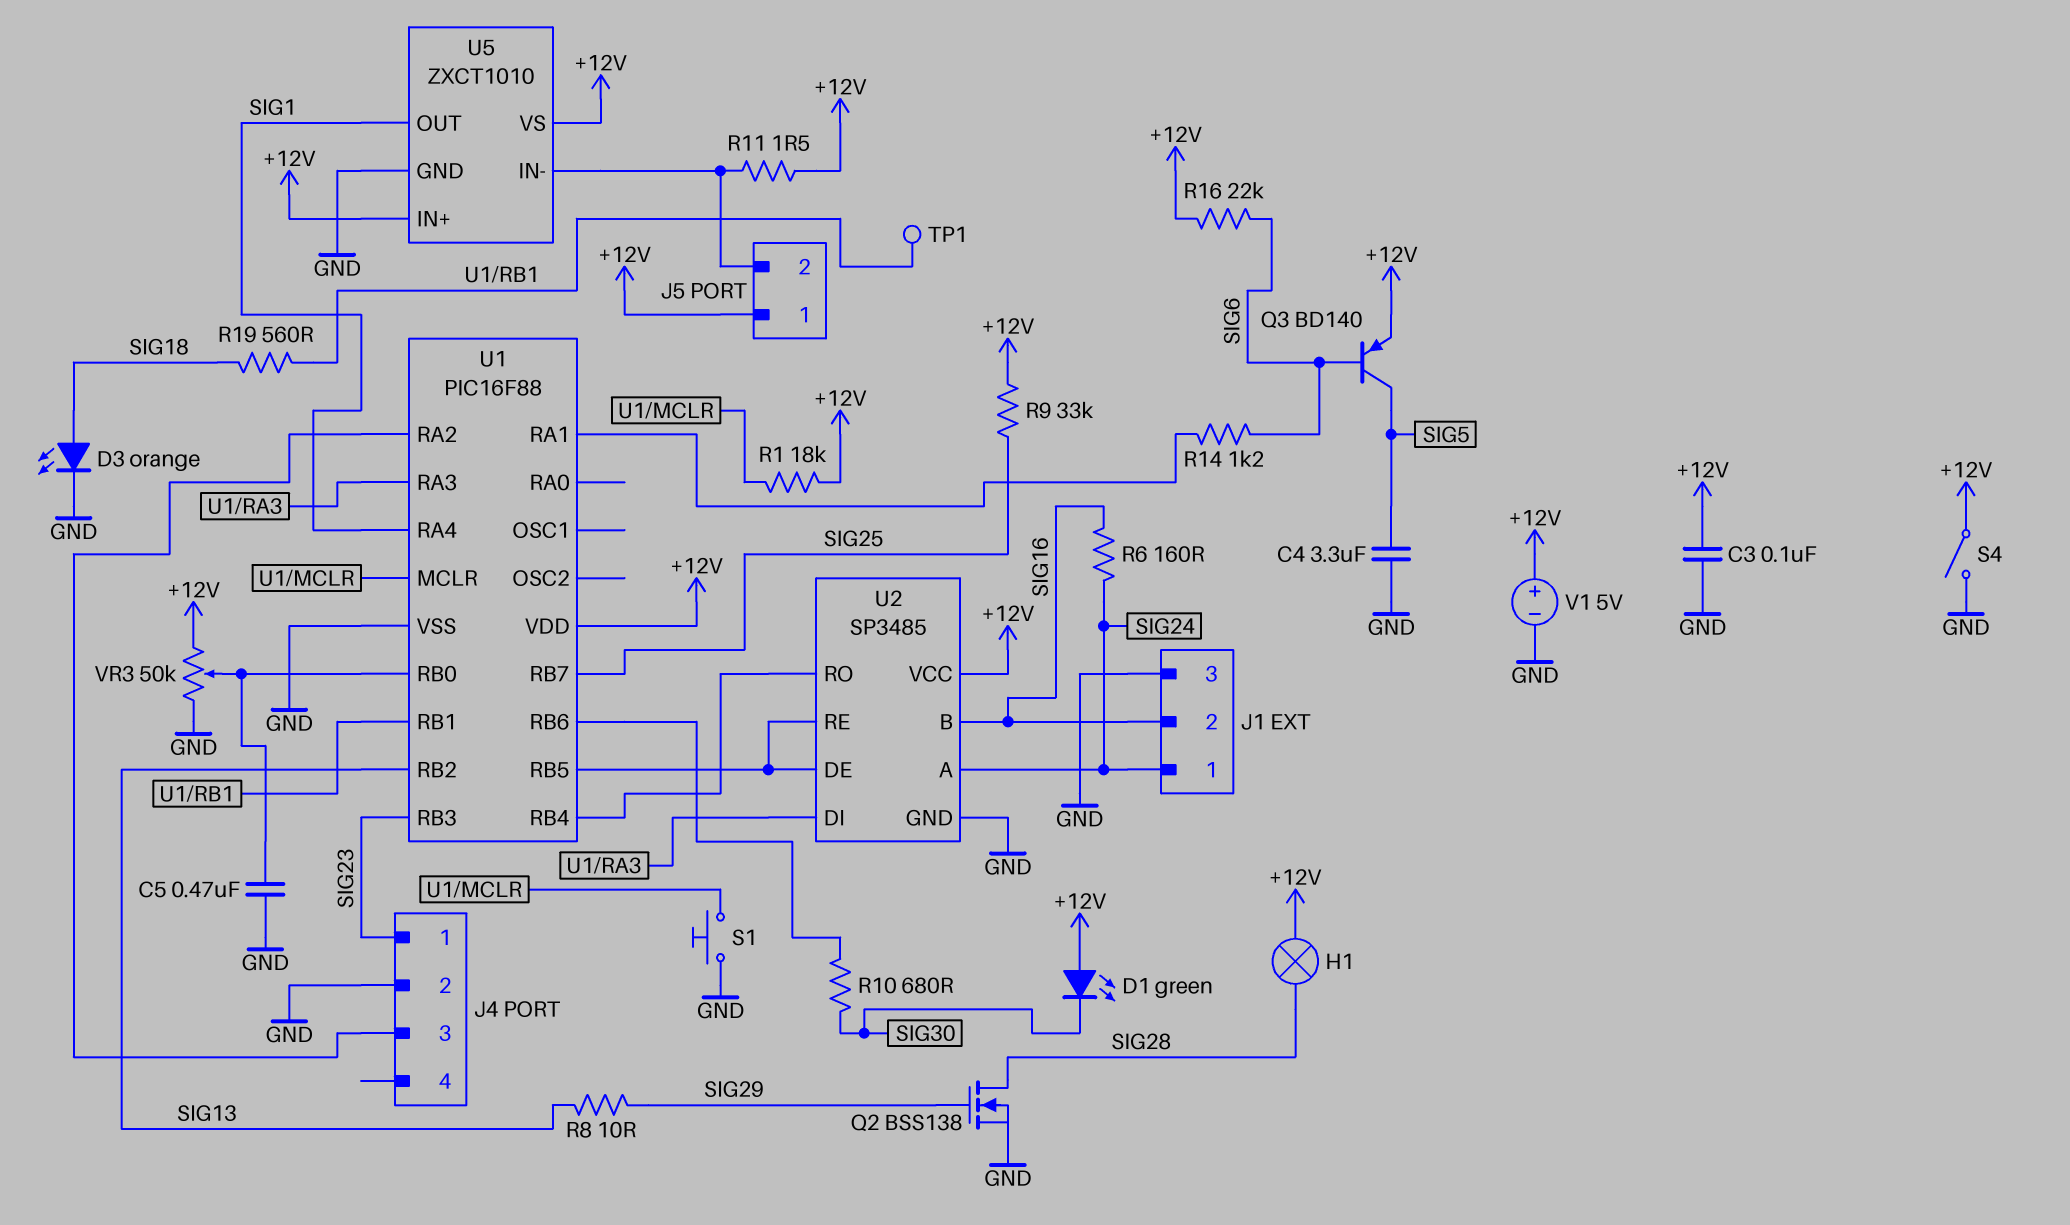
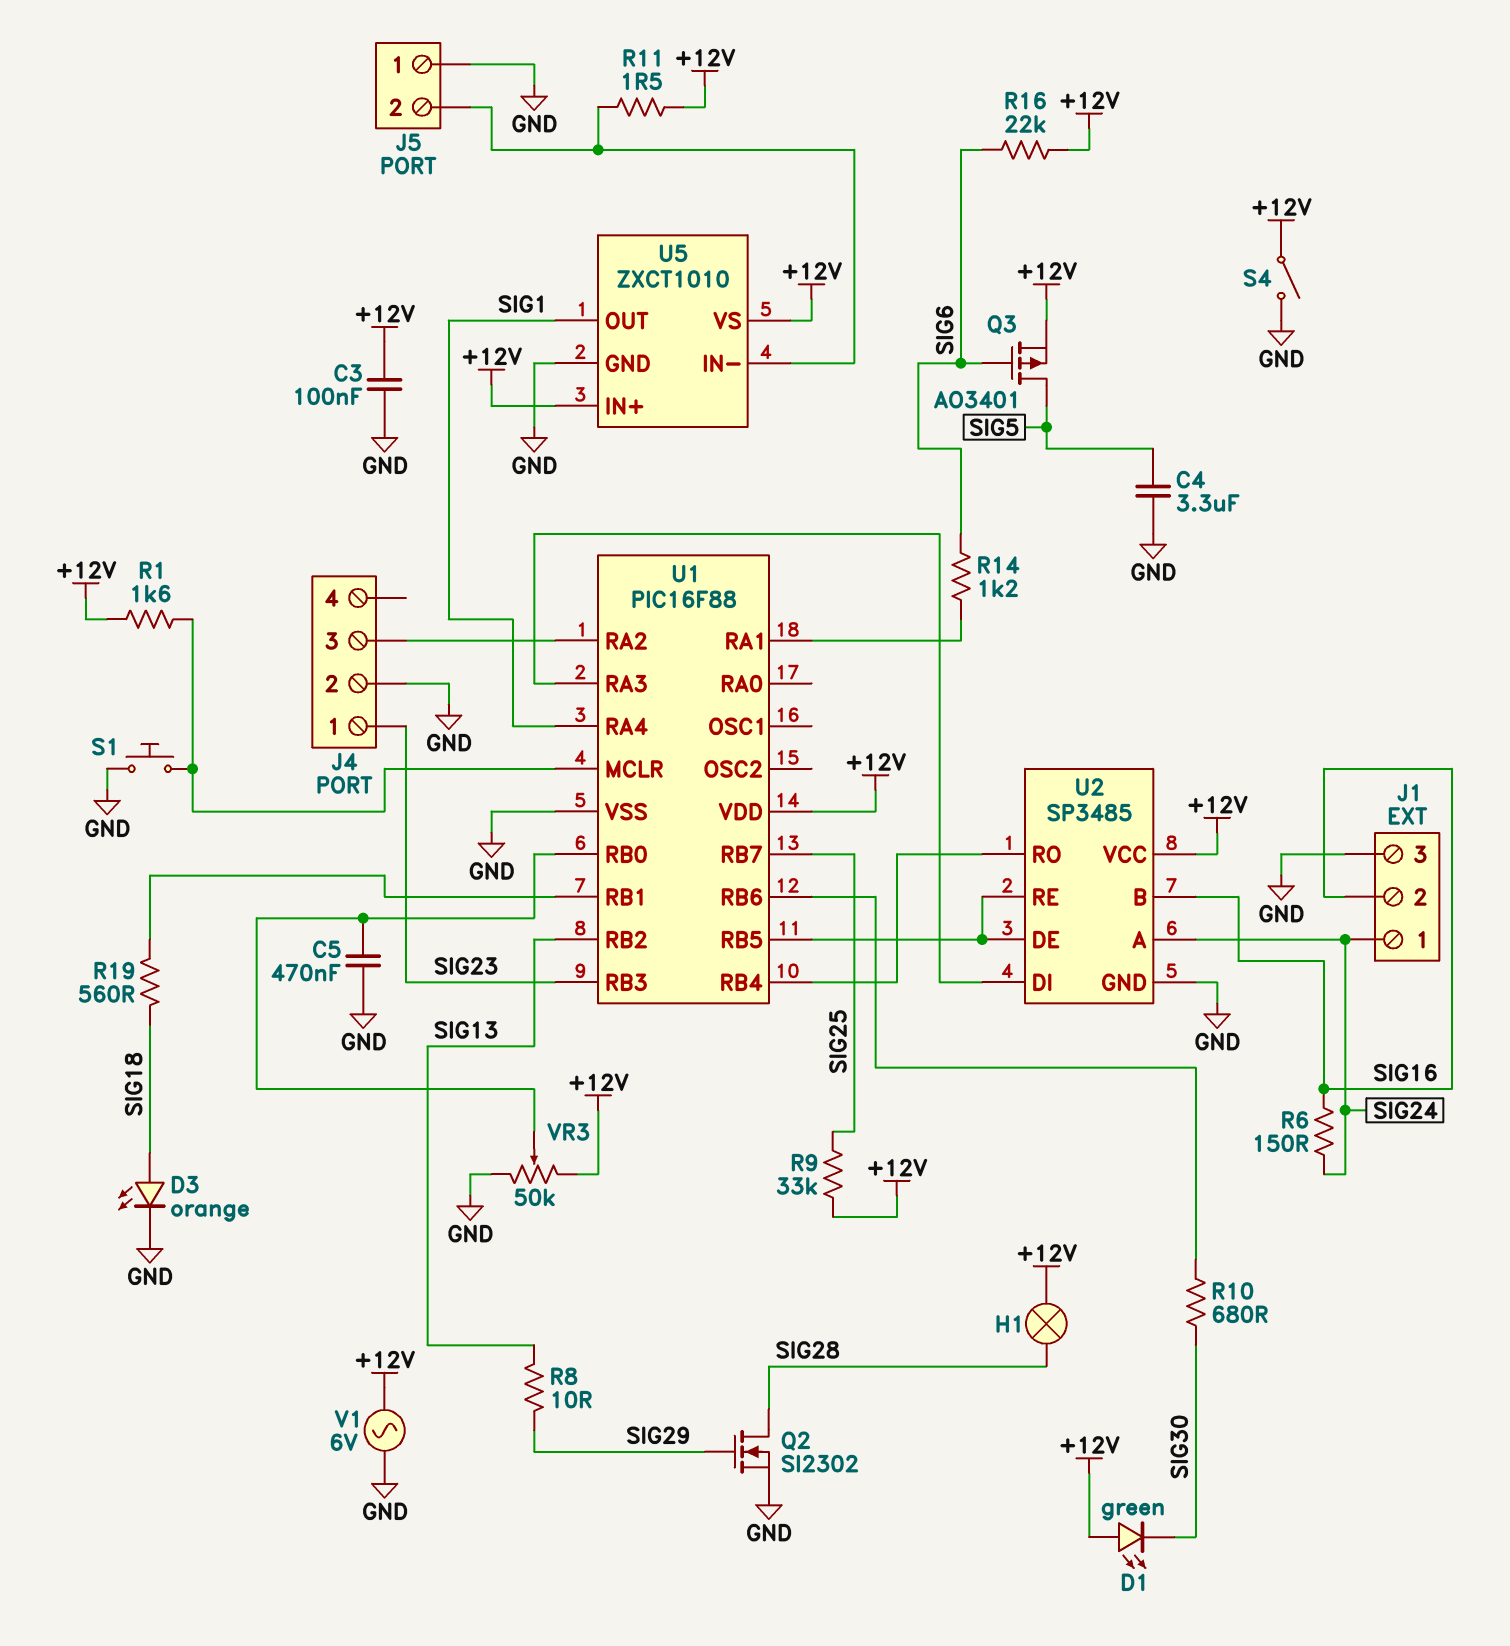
J5 pin 1: +12V -> GND
Q2: NMOS BSS138 (G SIG29, D SIG28, S GND) -> NMOS SI2302 (G SIG29, D SIG28, S GND)
Q3: PNP BD140 (B SIG6, C SIG5, E +12V) -> PMOS AO3401 (G SIG6, D SIG5, S +12V)
R1: 18k (+12V, U1/MCLR) -> 1.6k (+12V, U1/MCLR)
R6: 160 (SIG16, SIG24) -> 150 (SIG16, SIG24)
TP1: test point (U1/RB1) -> none
V1: 5V (plus +12V, minus GND) -> AC 6V (+12V, GND)

